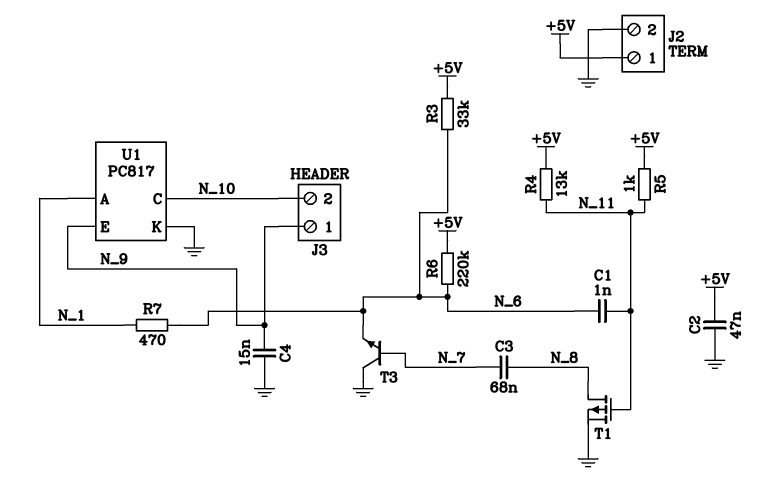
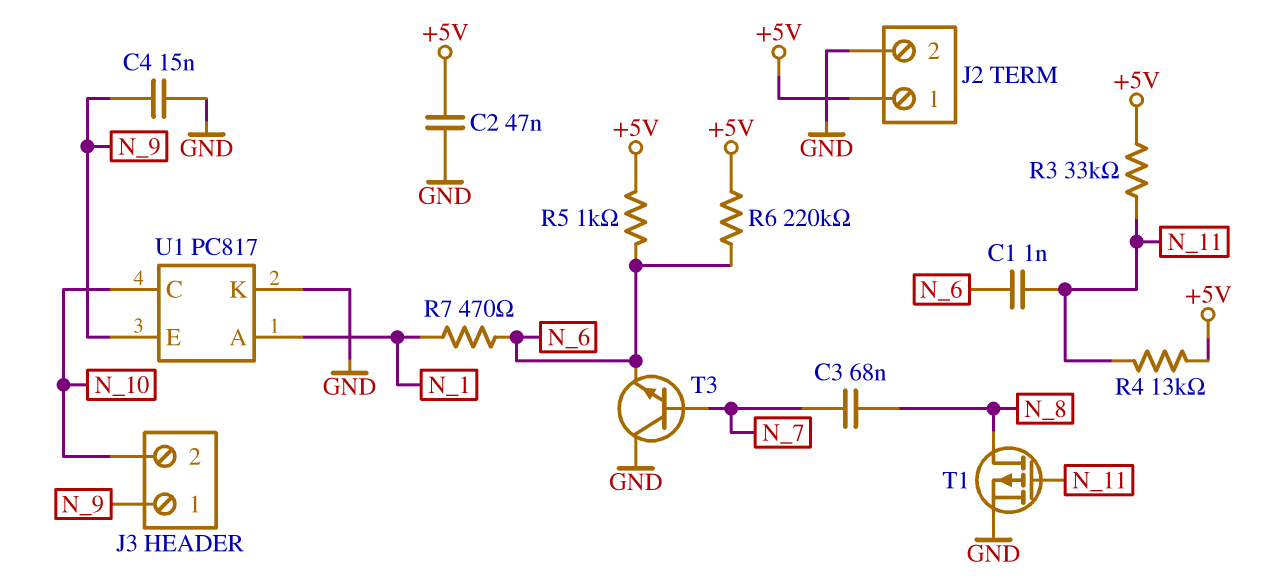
R3: 33k (+5V, N_6) -> 33k (+5V, N_11)
R5: 1k (+5V, N_11) -> 1k (+5V, N_6)

